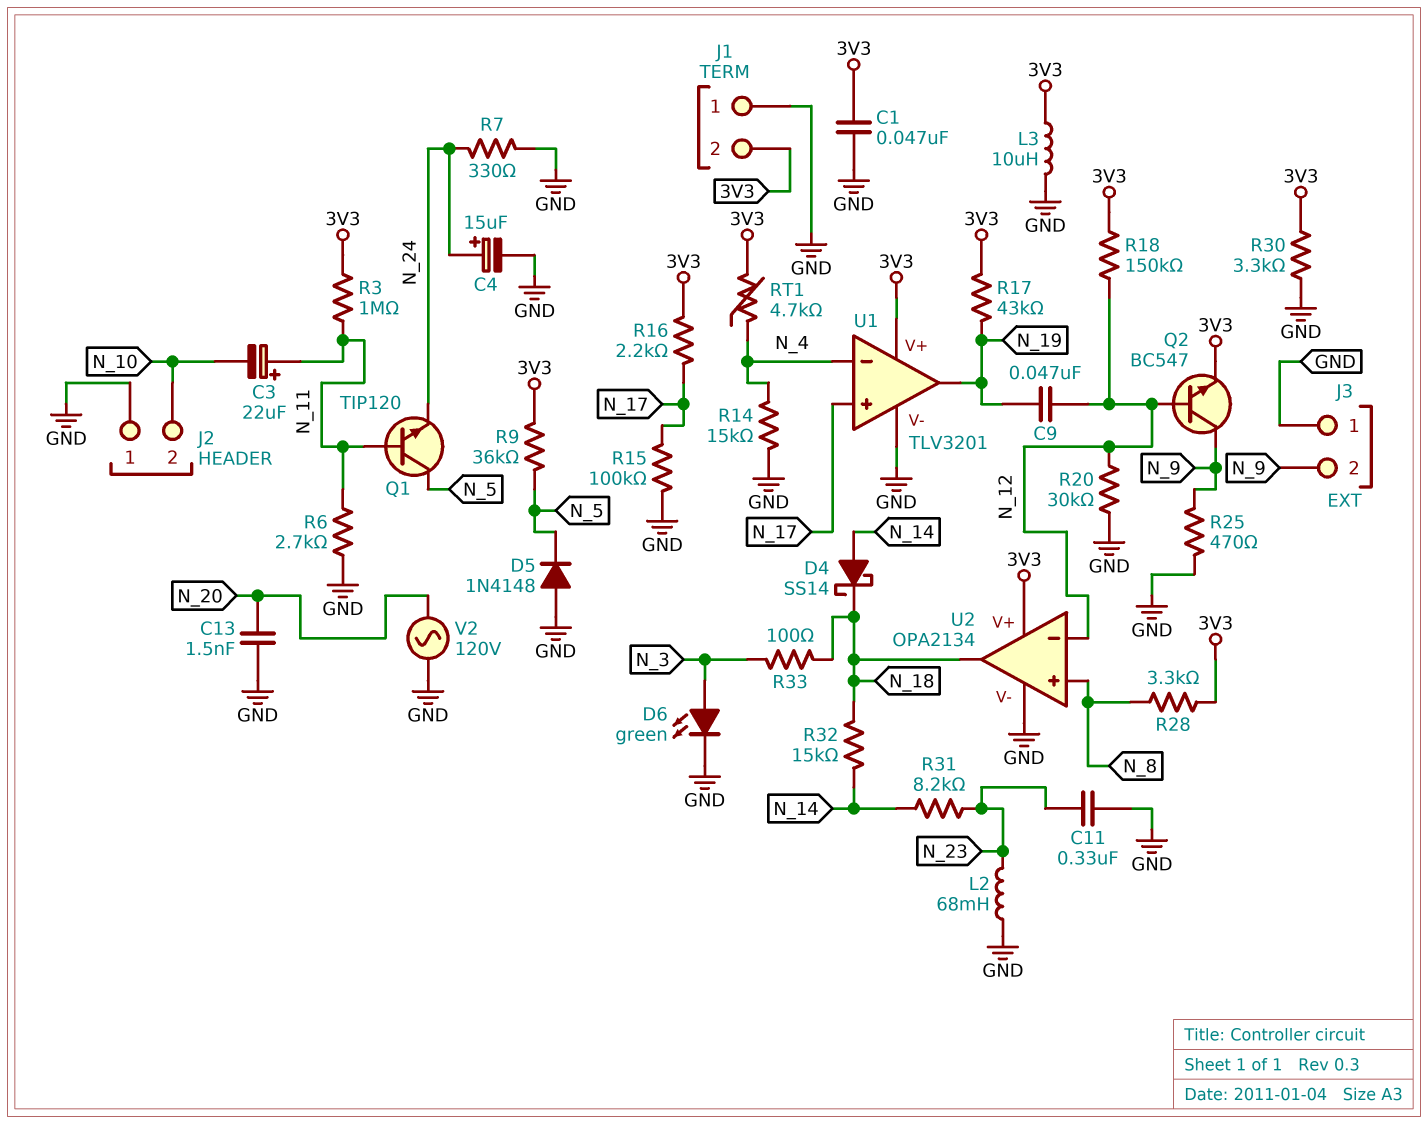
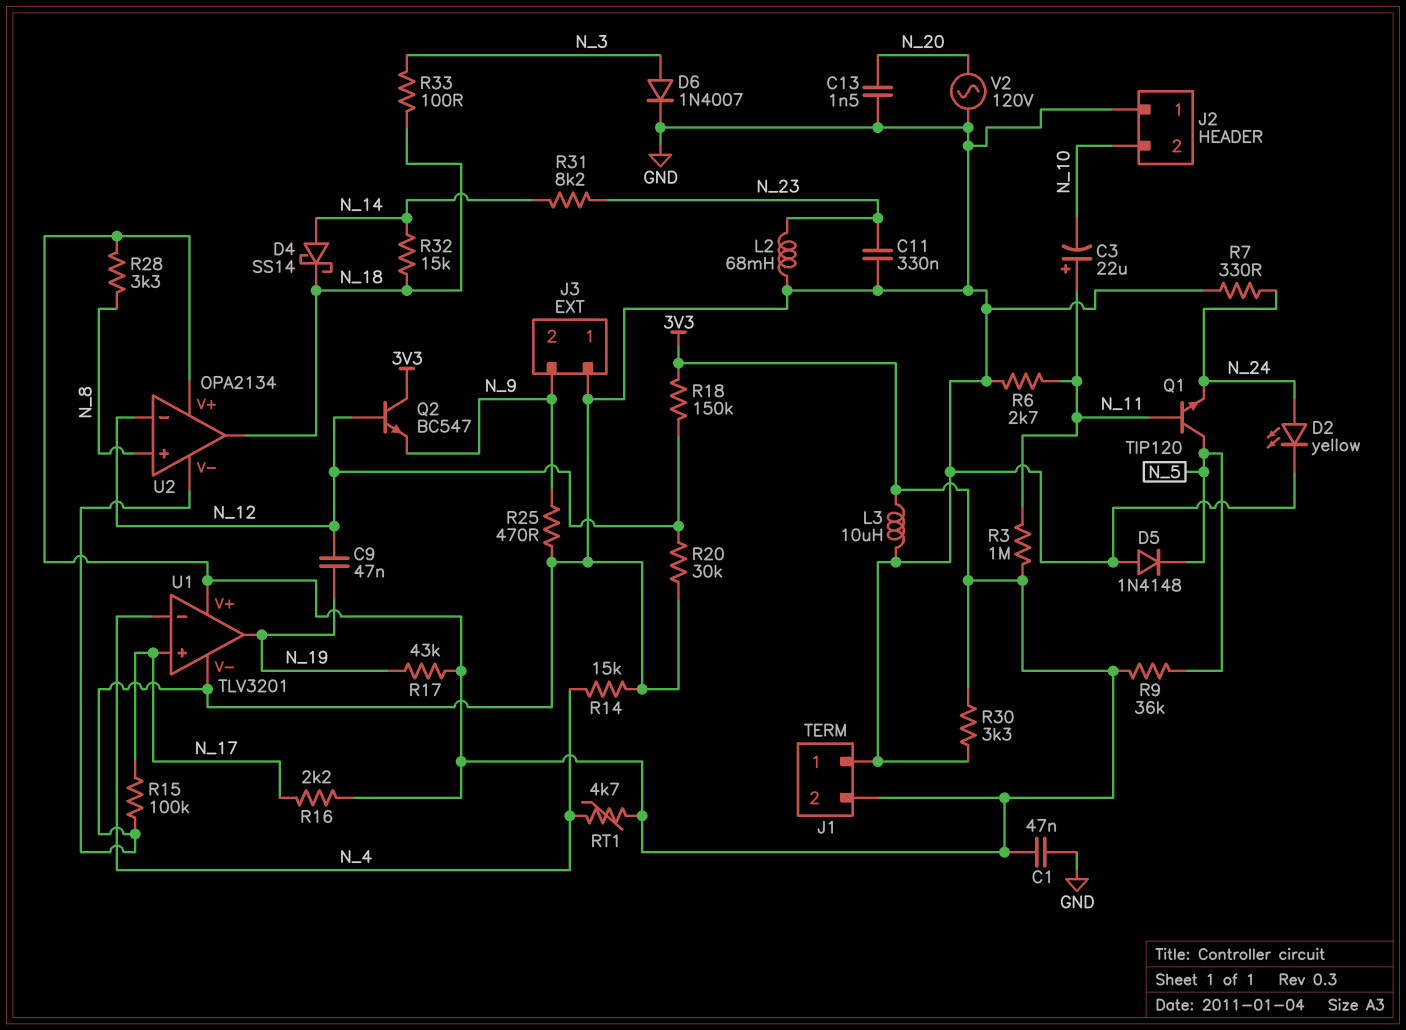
C4: 15uF (plus N_24, minus GND) -> none
D2: none -> LED yellow (A N_24, K GND)
D6: LED green (A N_3, K GND) -> diode 1N4007 (A N_3, K GND)
Q2: NPN BC547 (B N_12, C N_9, E 3V3) -> NPN BC547 (B N_12, C 3V3, E N_9)

